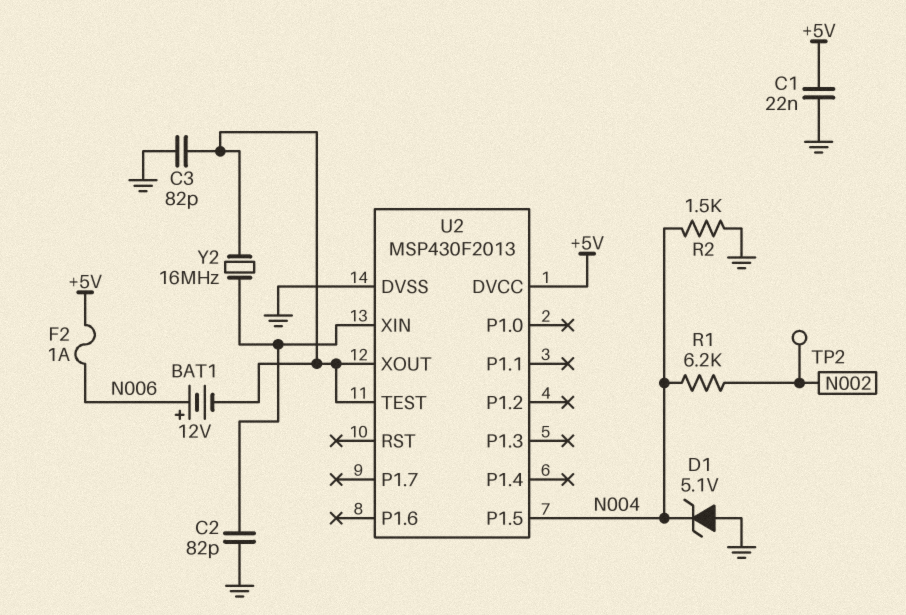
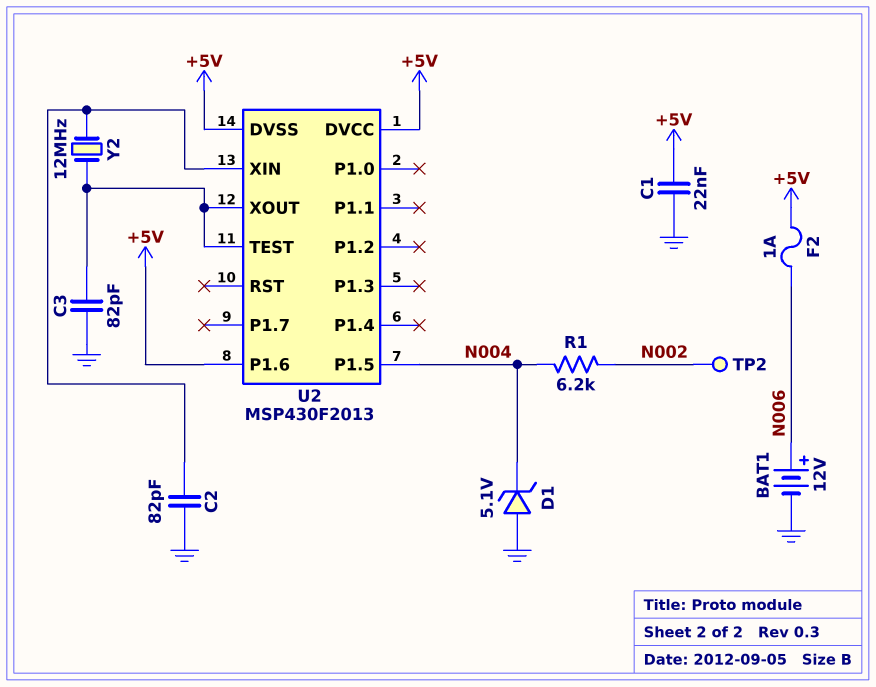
BAT1: 12V (plus N006, minus U2/TEST) -> 12V (plus N006, minus GND)
R2: 1.5k (GND, N004) -> none
U2 pin DVSS: GND -> +5V
U2 pin P1.6: none -> +5V
Y2: 16MHz (U2/TEST, U2/XIN) -> 12MHz (U2/TEST, U2/XIN)

